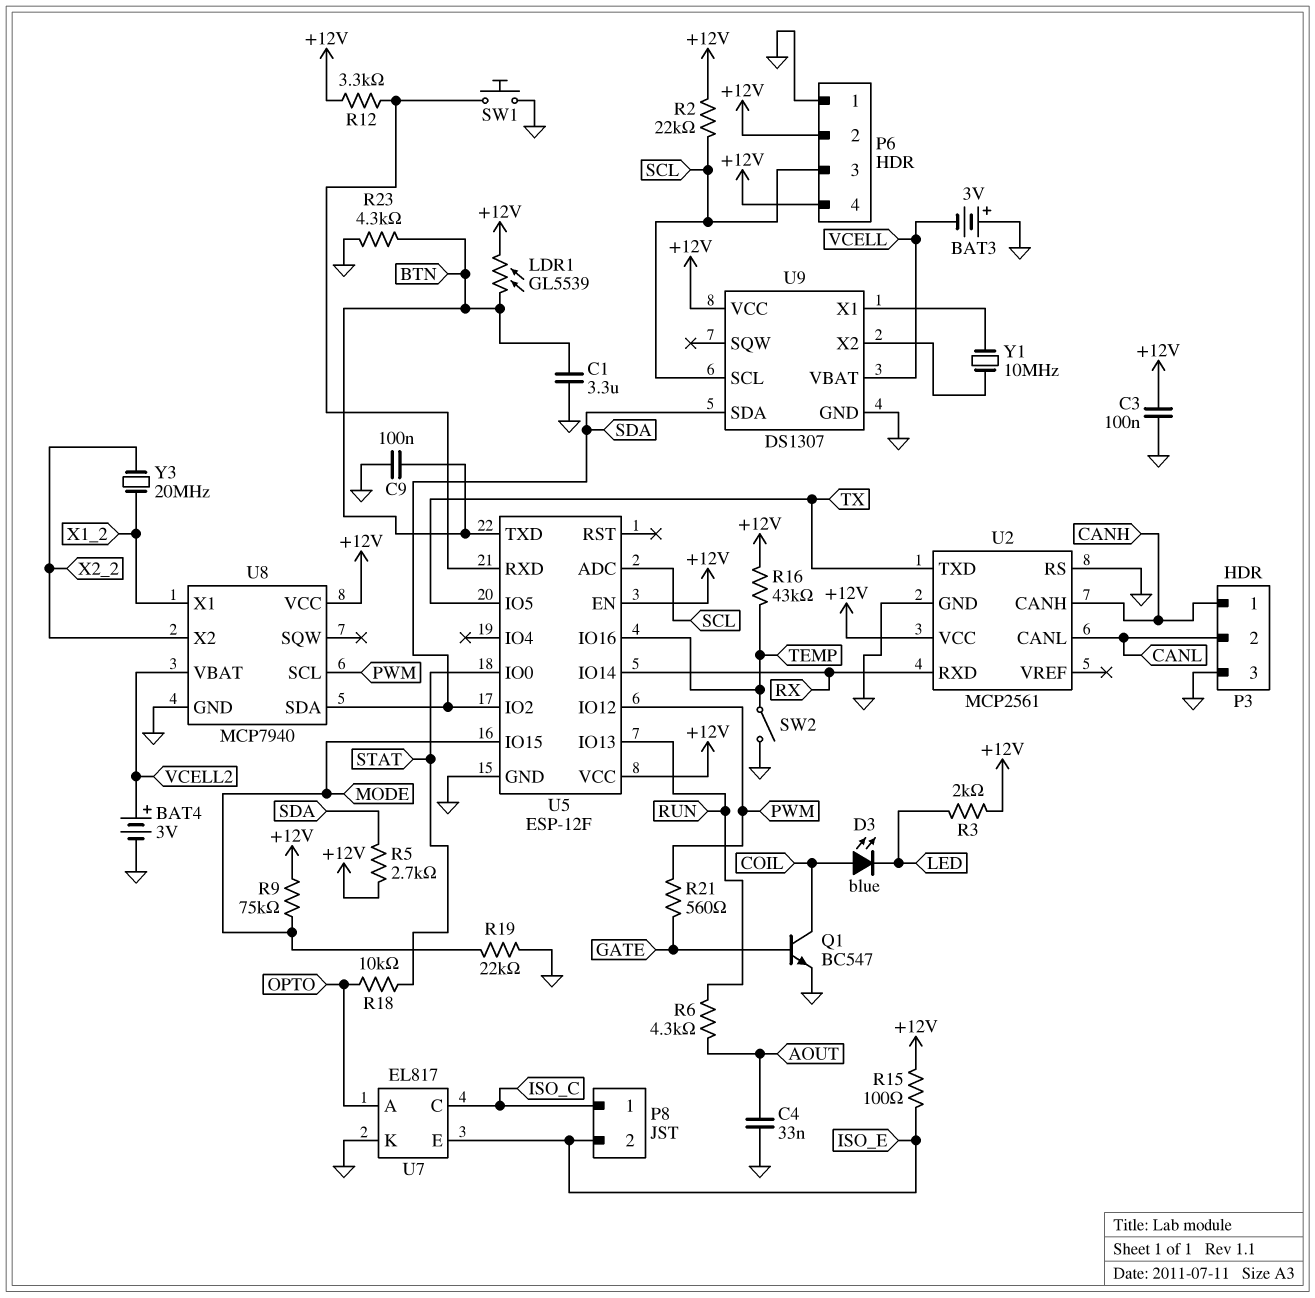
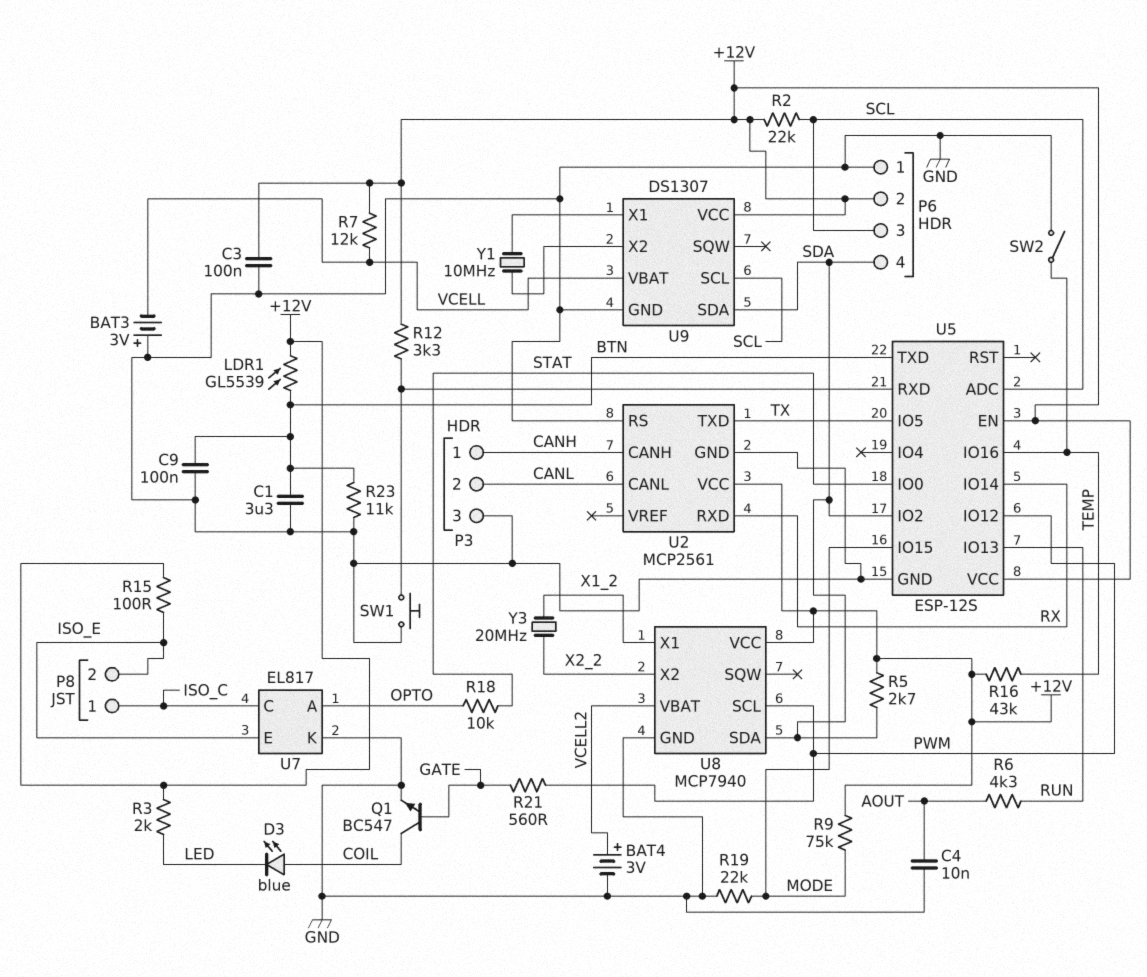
C4: 33nF (AOUT, GND) -> 10nF (AOUT, GND)
P6 pin 4: +12V -> SDA
R7: none -> 12k (+12V, VCELL)
R23: 4.3k (BTN, GND) -> 11k (BTN, GND)
U5: ESP-12F -> ESP-12S

